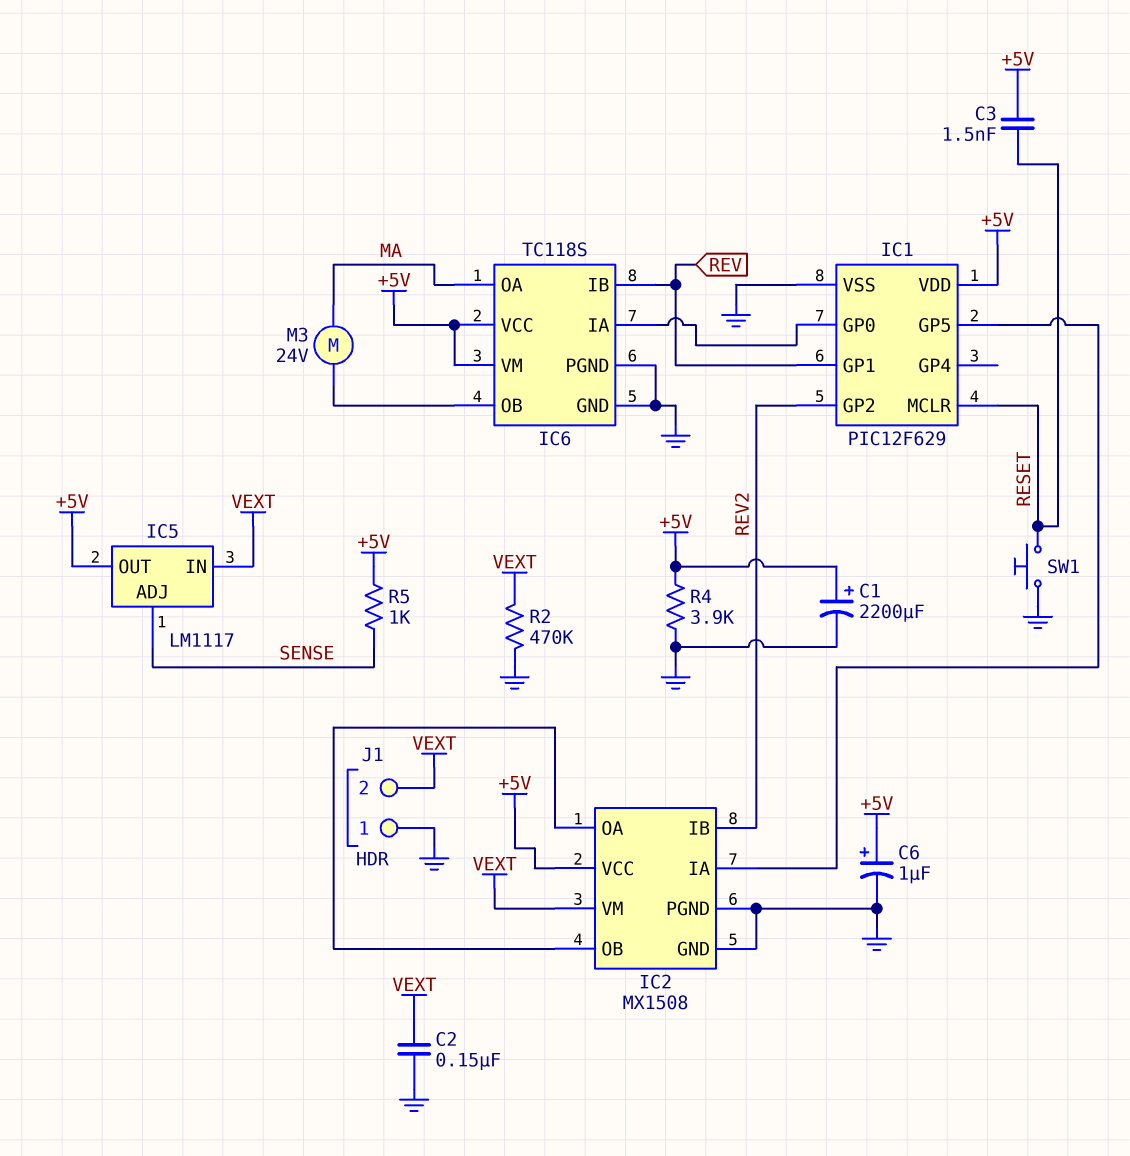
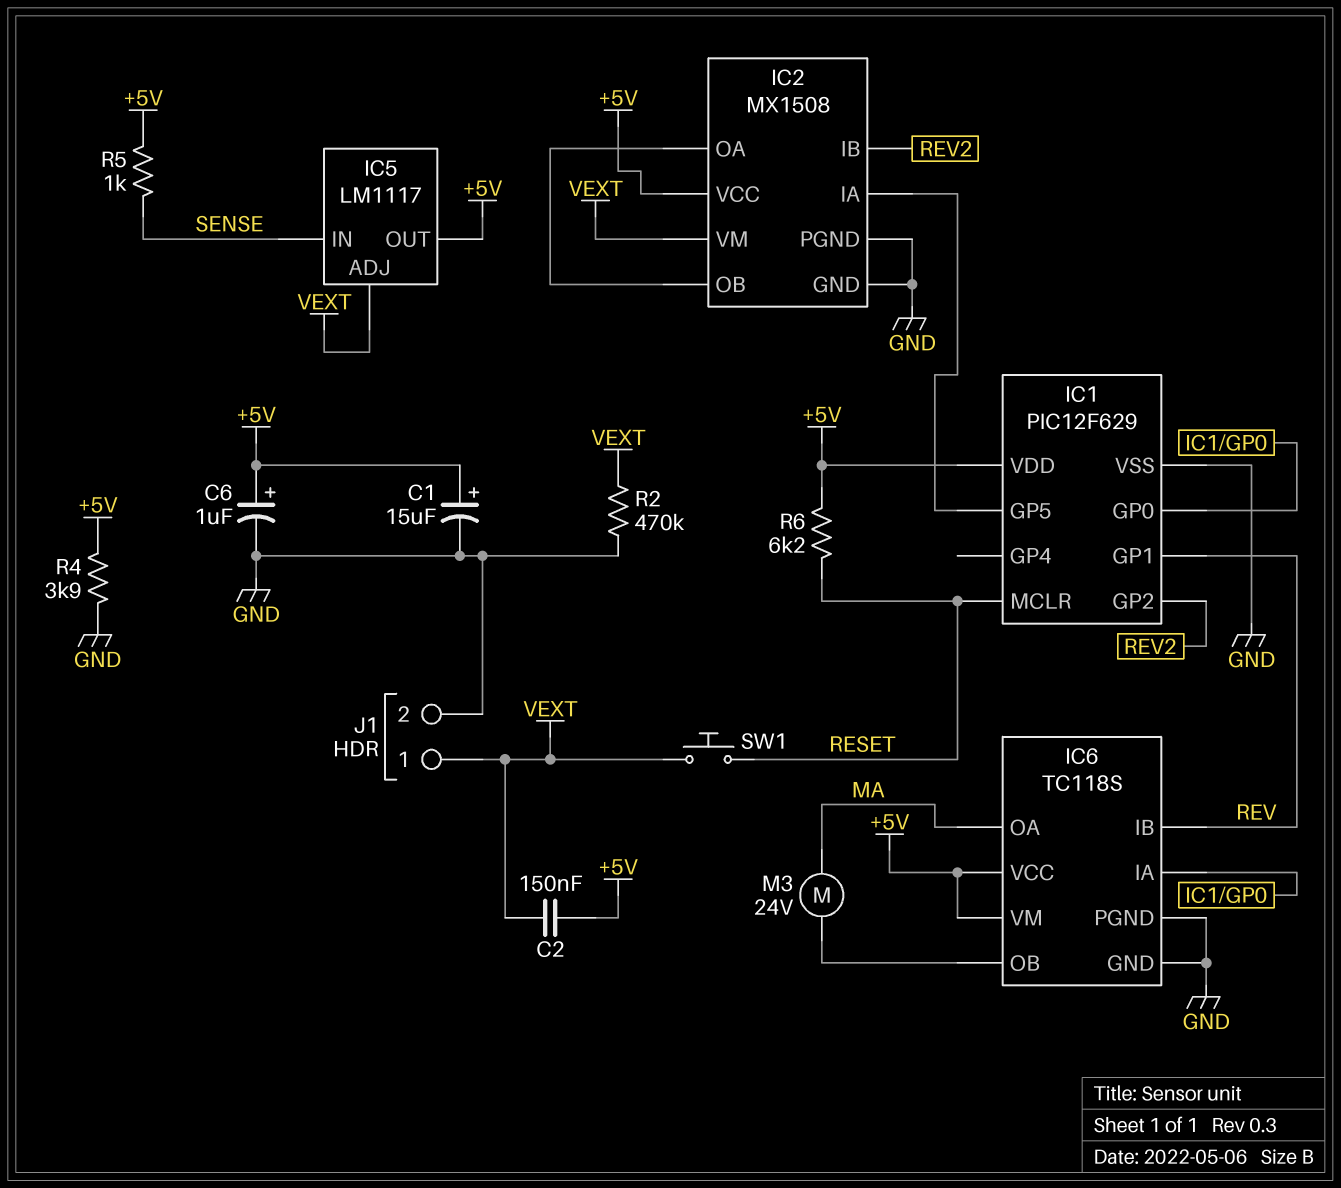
C1: 2200uF (plus +5V, minus GND) -> 15uF (plus +5V, minus GND)
C2: 150nF (GND, VEXT) -> 150nF (+5V, VEXT)
C3: 1.5nF (+5V, RESET) -> none
IC5 pin ADJ: SENSE -> VEXT
IC5 pin IN: VEXT -> SENSE
J1 pin 1: GND -> VEXT
J1 pin 2: VEXT -> GND
R6: none -> 6.2k (+5V, RESET)
SW1: button (GND, RESET) -> button (RESET, VEXT)

